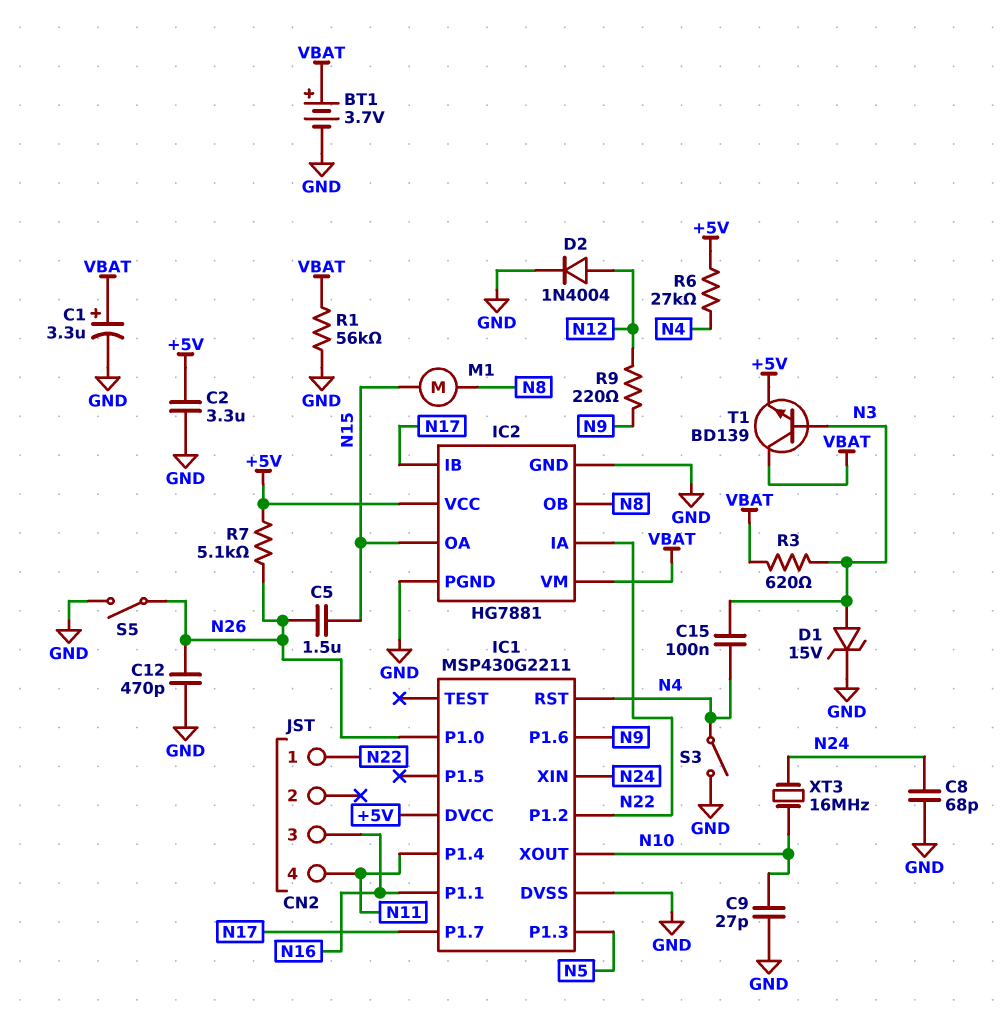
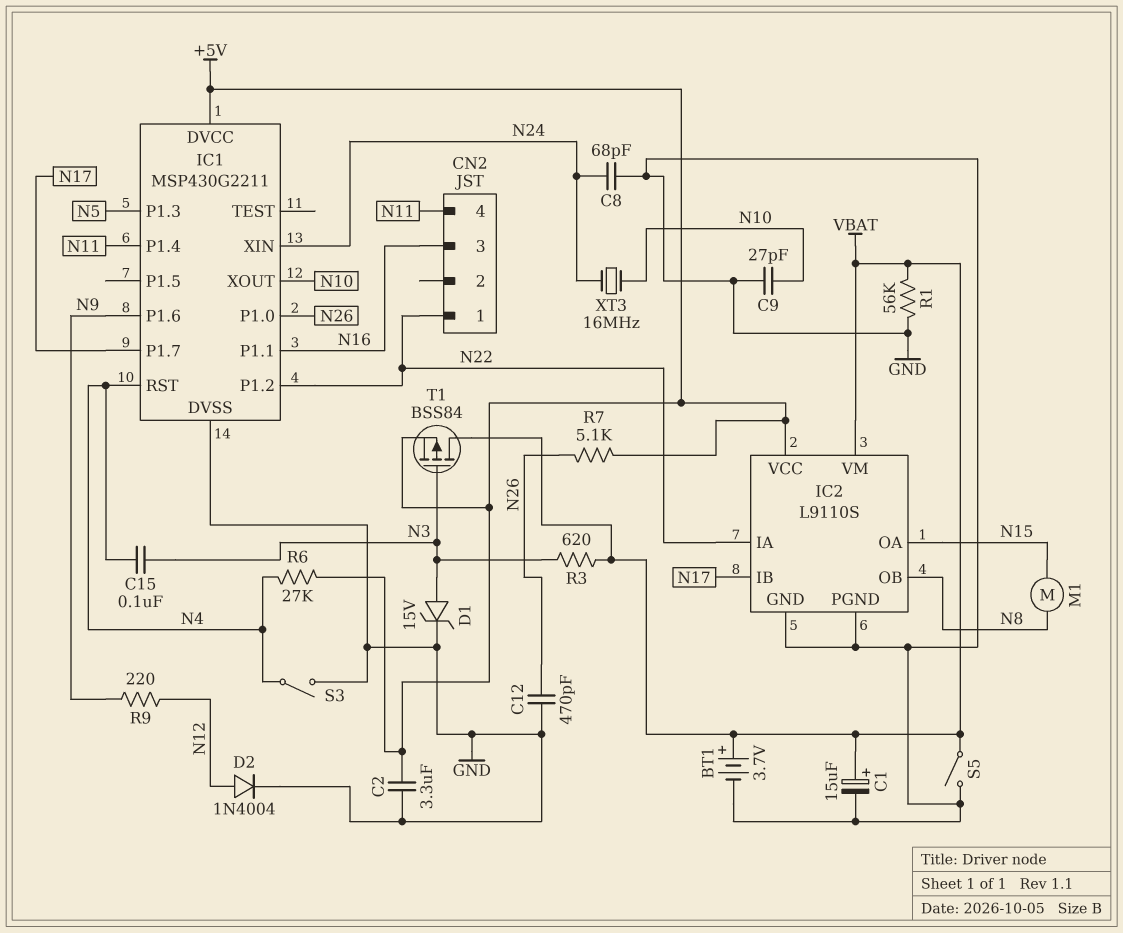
C1: 3.3uF (plus VBAT, minus GND) -> 15uF (plus VBAT, minus GND)
C5: 1.5uF (N15, N26) -> none
IC2: HG7881 -> L9110S
S5: switch (GND, N26) -> switch (GND, VBAT)
T1: NPN BD139 (B N3, C VBAT, E +5V) -> PMOS BSS84 (G N3, D VBAT, S +5V)

